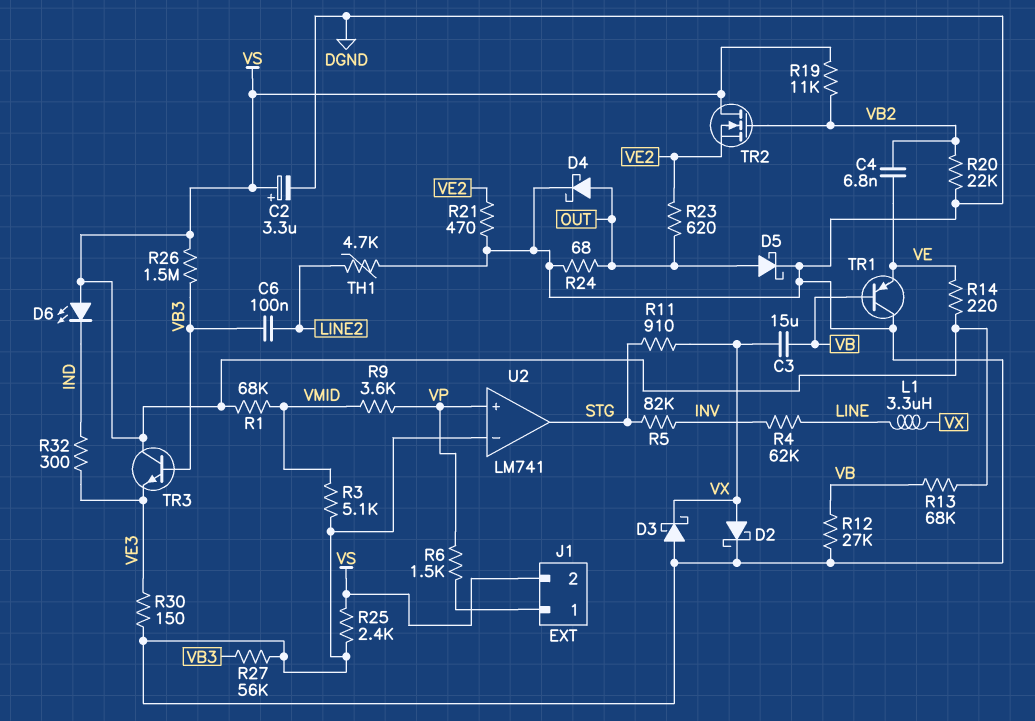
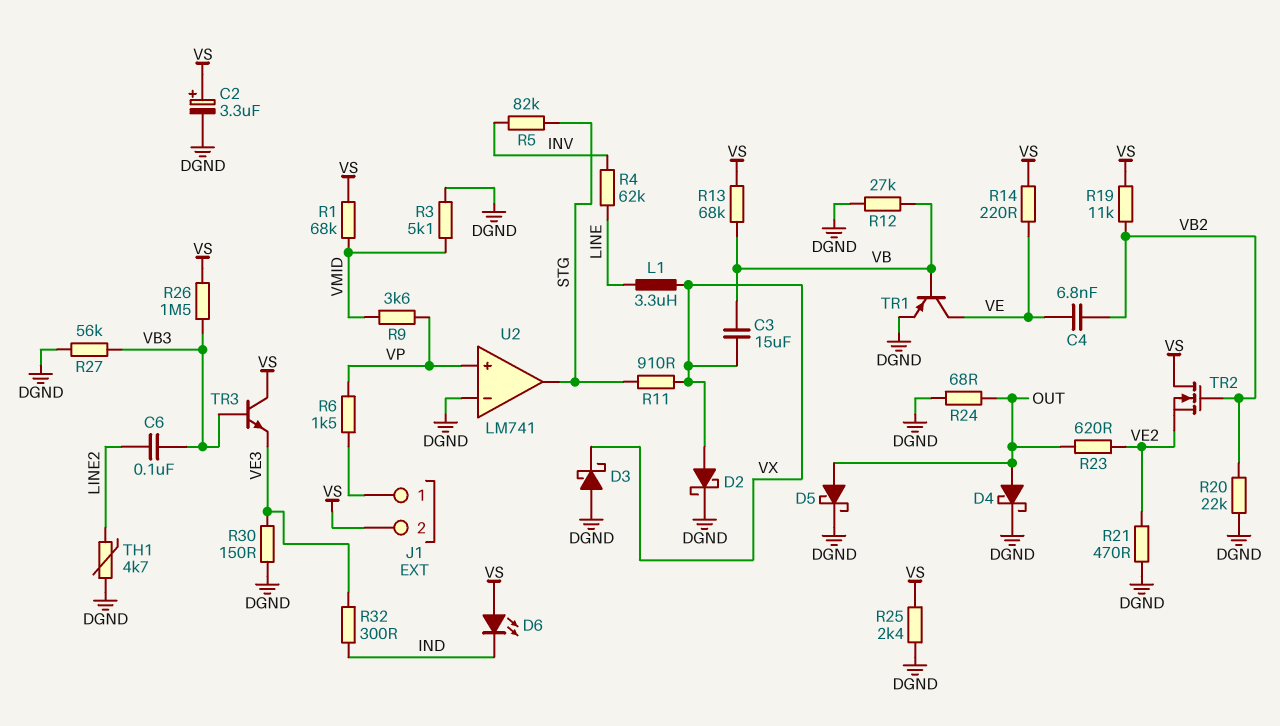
TR1: PNP (B VB, C DGND, E VE) -> PNP (B VB, C VE, E DGND)

